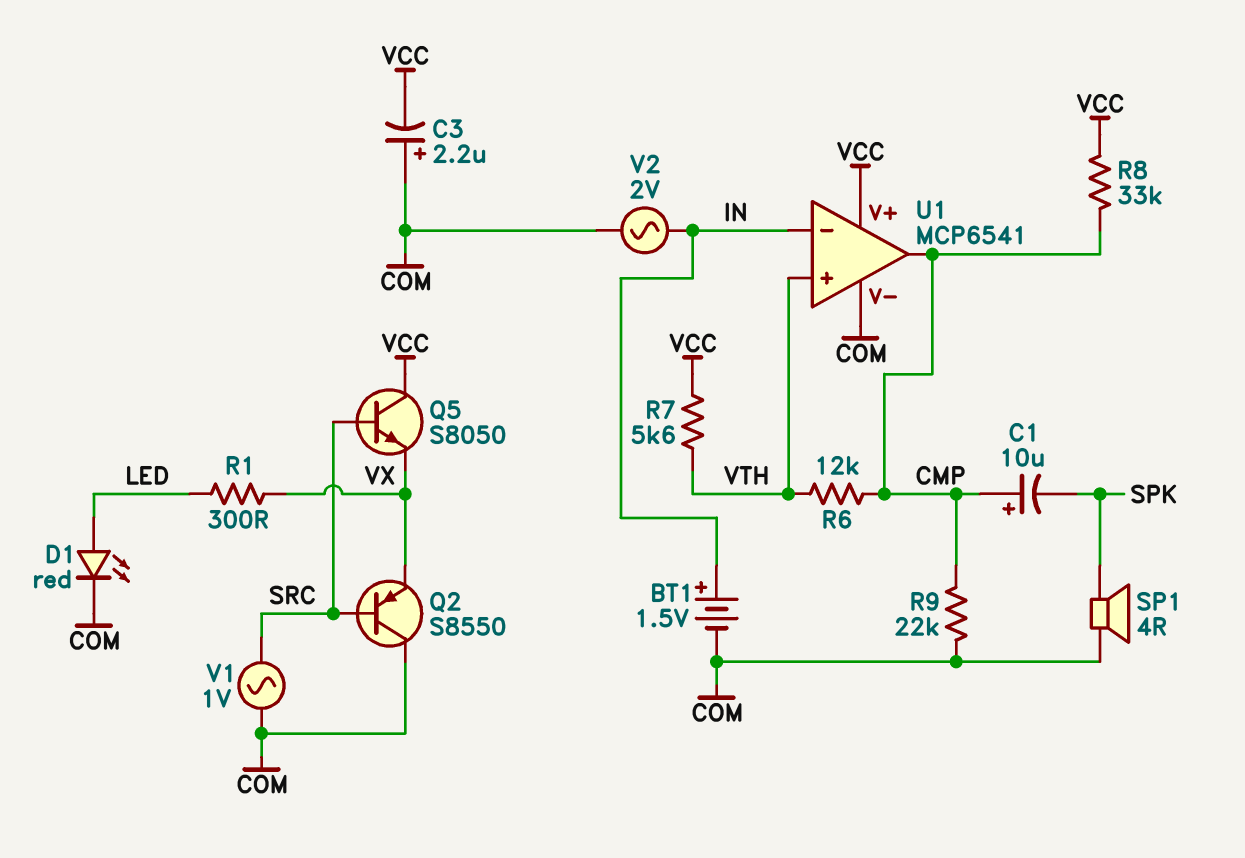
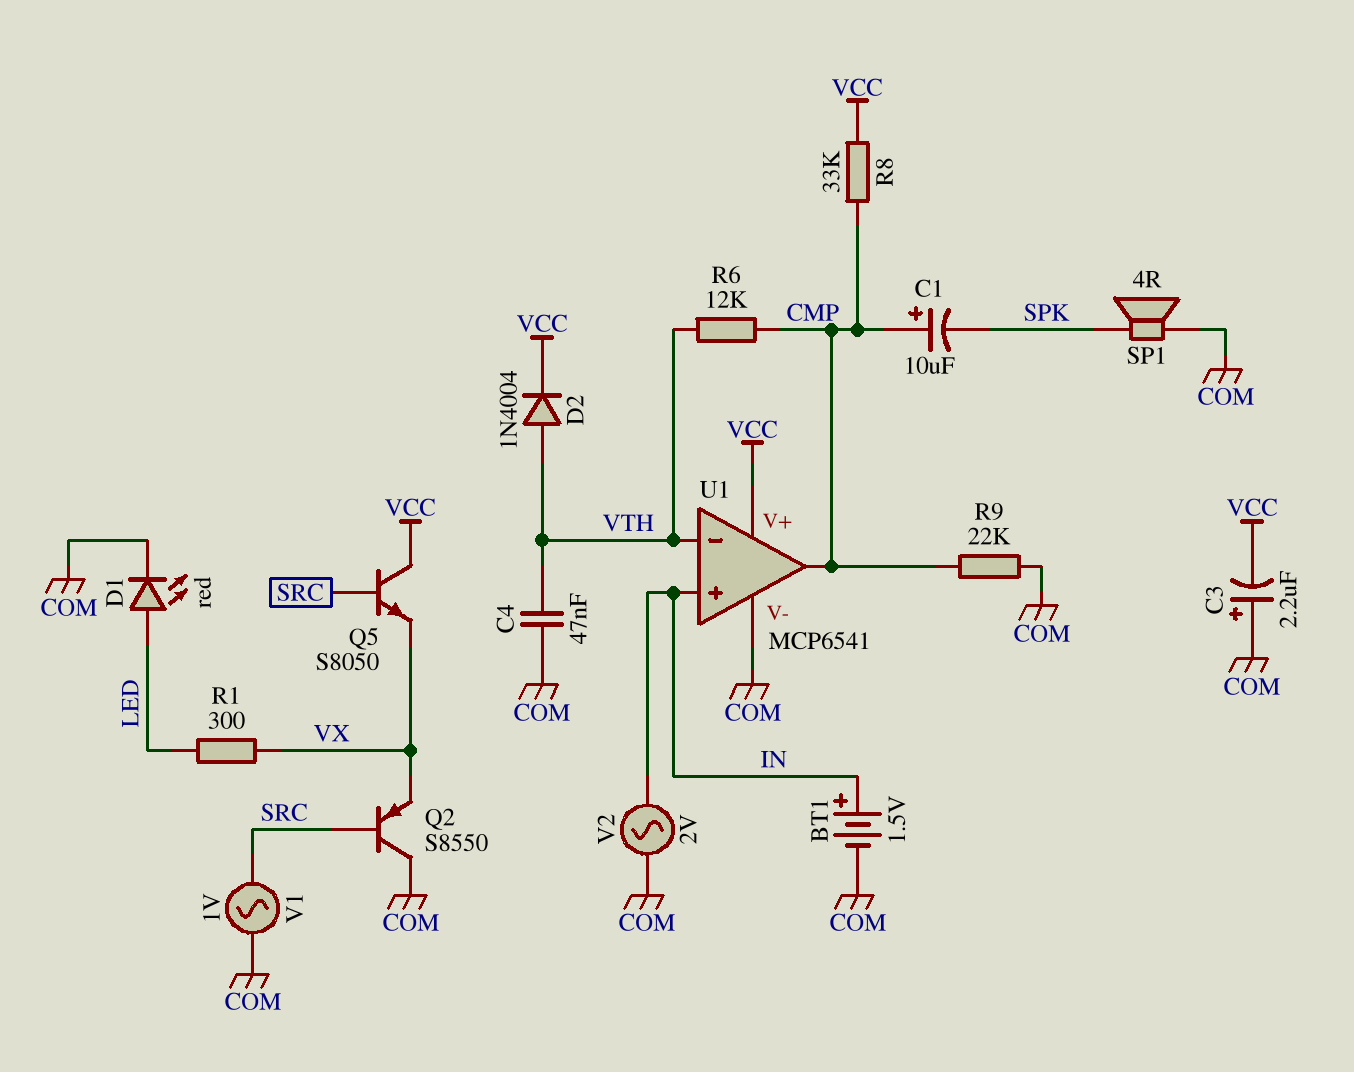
C4: none -> 47nF (COM, VTH)
D2: none -> diode 1N4004 (A VTH, K VCC)
R7: 5.6k (VCC, VTH) -> none
U1 pin in+: VTH -> IN
U1 pin in-: IN -> VTH

